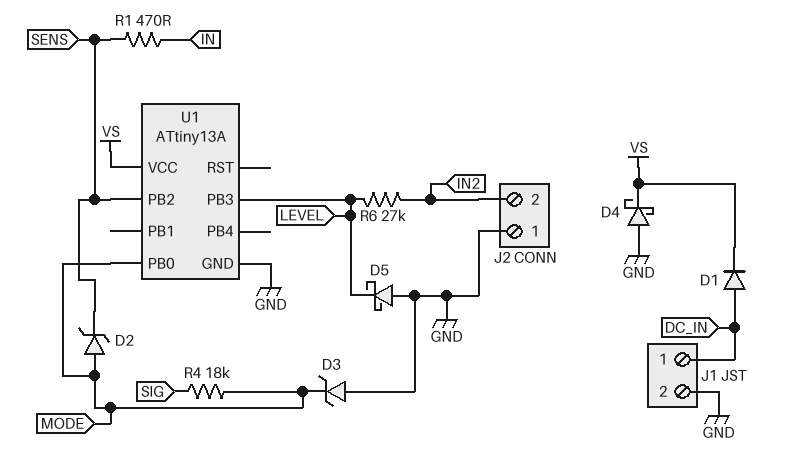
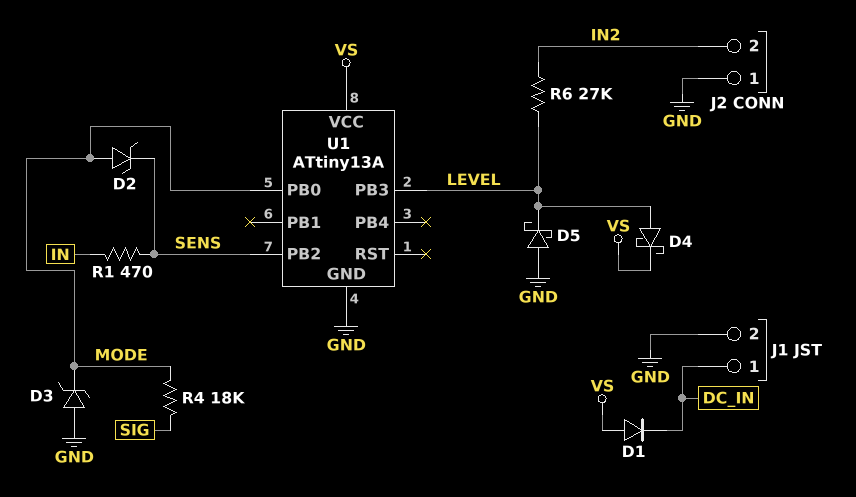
D1: diode (A DC_IN, K VS) -> diode (A VS, K DC_IN)
D4: schottky (A GND, K VS) -> schottky (A LEVEL, K VS)

